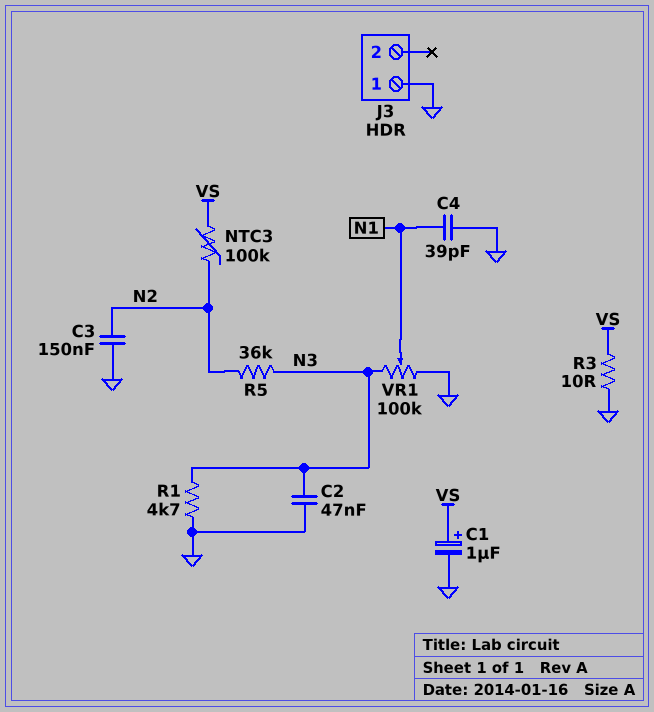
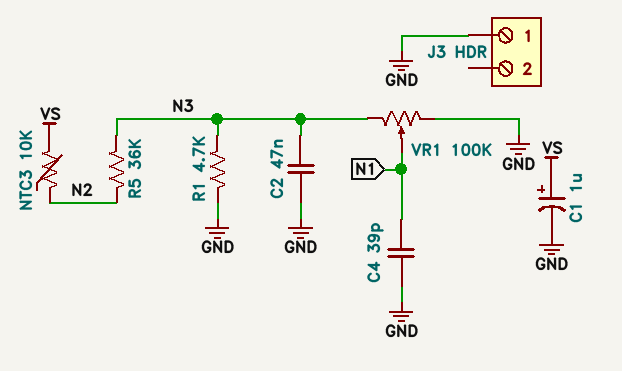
C3: 150nF (GND, N2) -> none
NTC3: 100k (N2, VS) -> 10k (N2, VS)
R3: 10 (GND, VS) -> none

